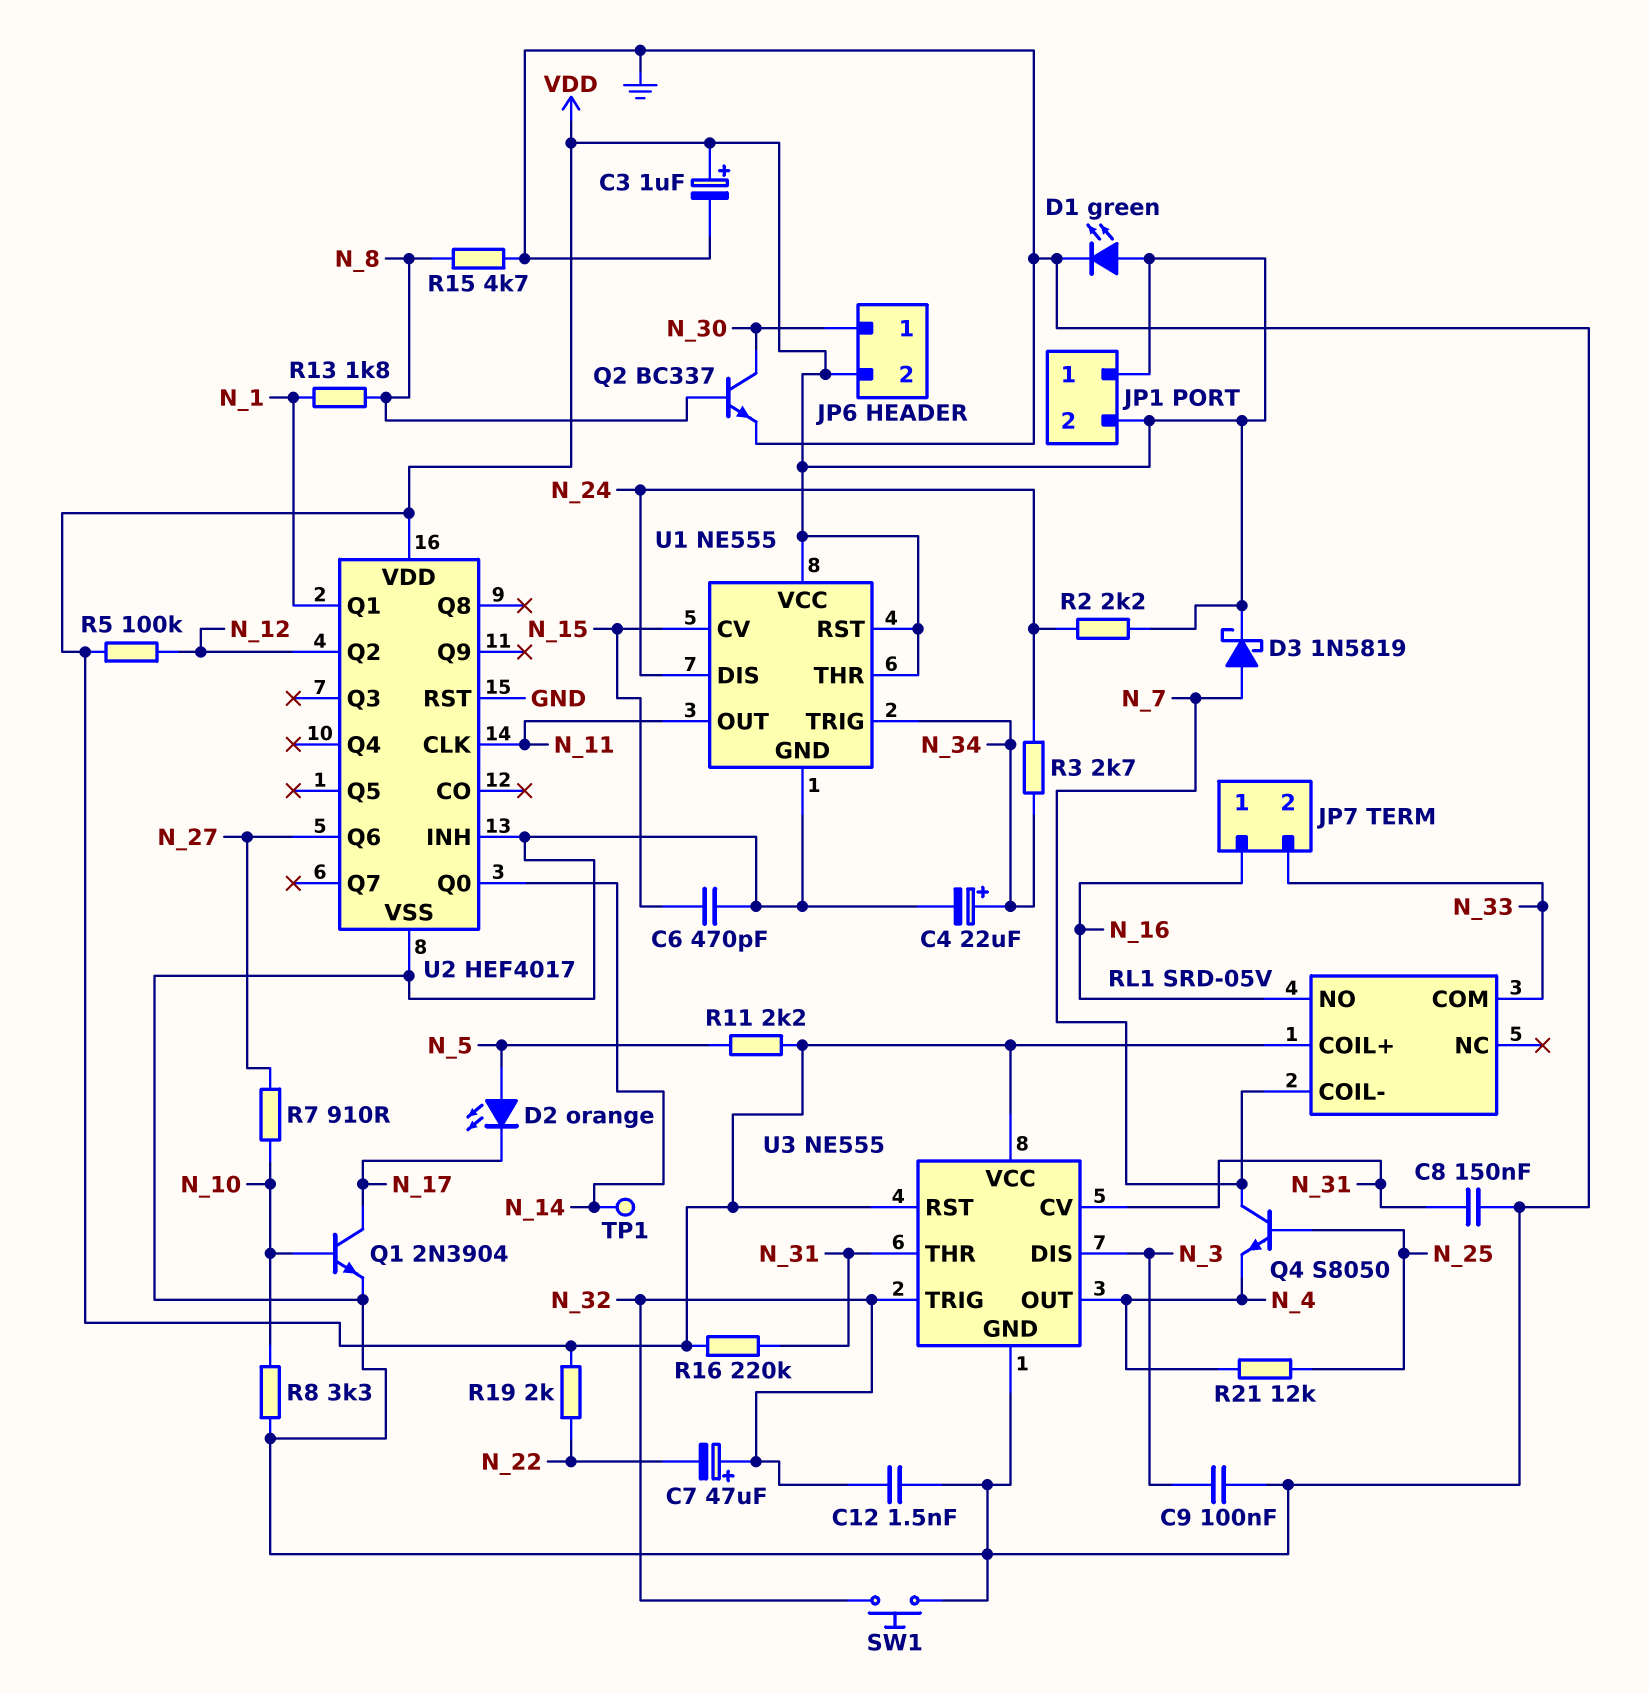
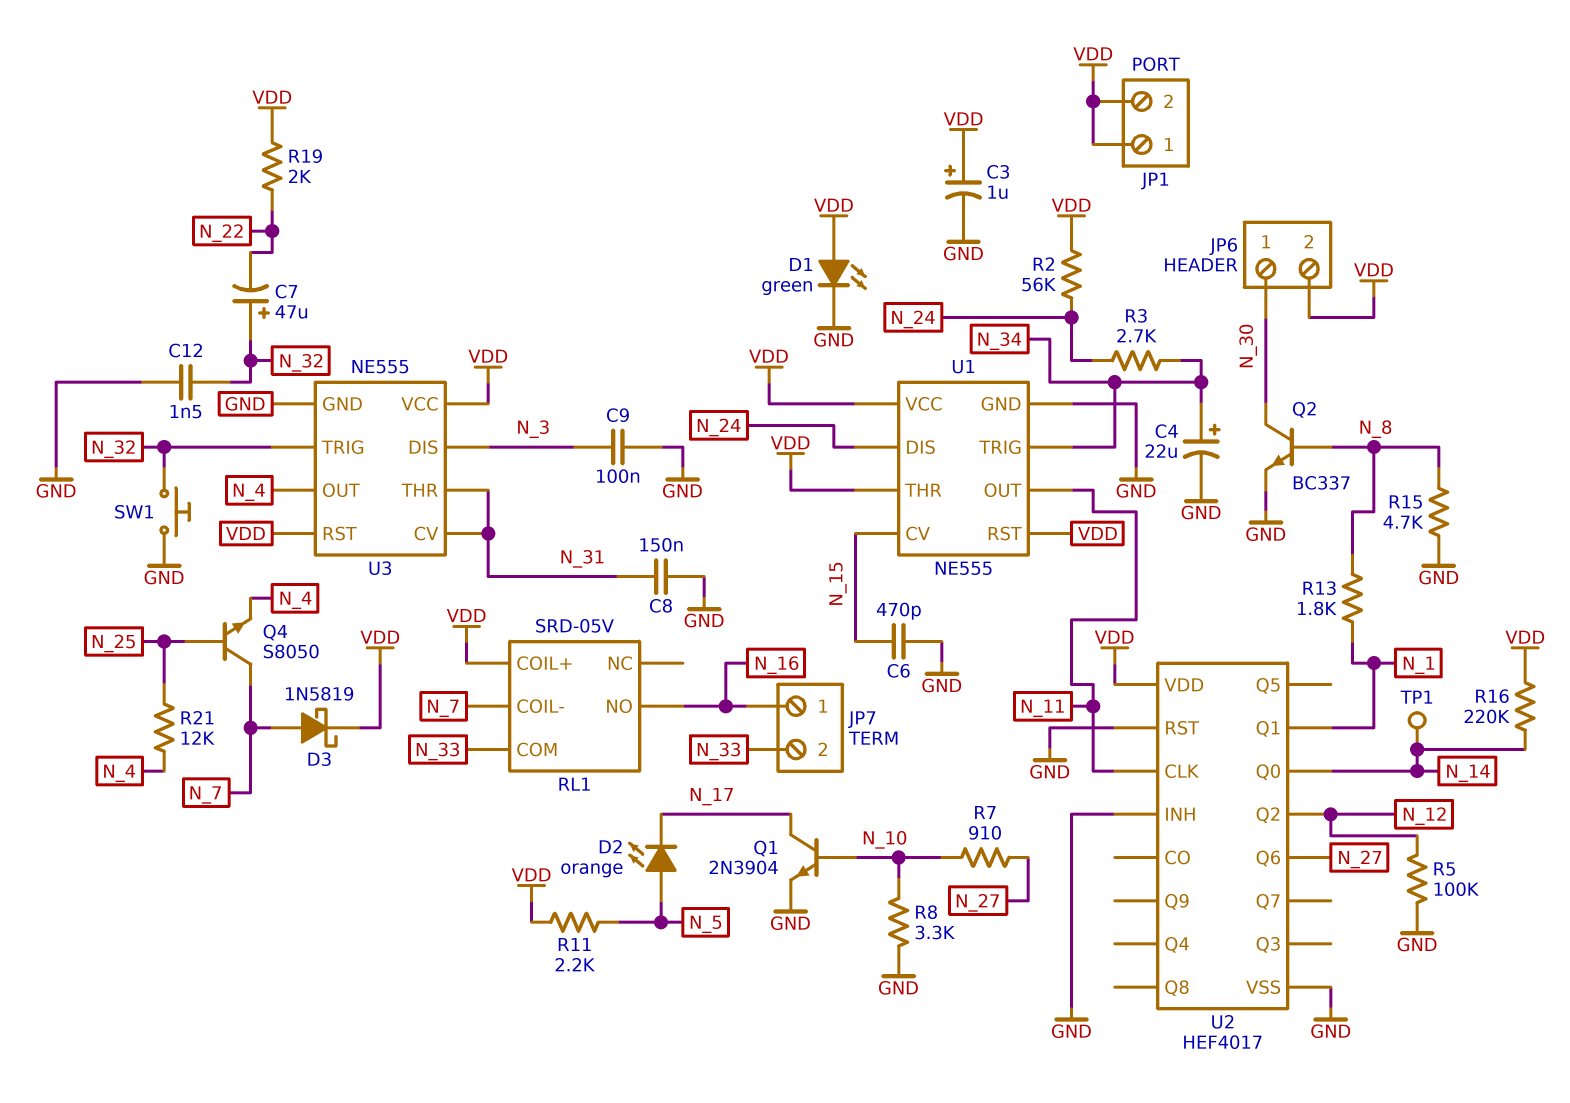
R2: 2.2k (N_24, VDD) -> 56k (N_24, VDD)
R5: 100k (N_12, VDD) -> 100k (GND, N_12)
R16: 220k (N_31, VDD) -> 220k (N_14, VDD)

